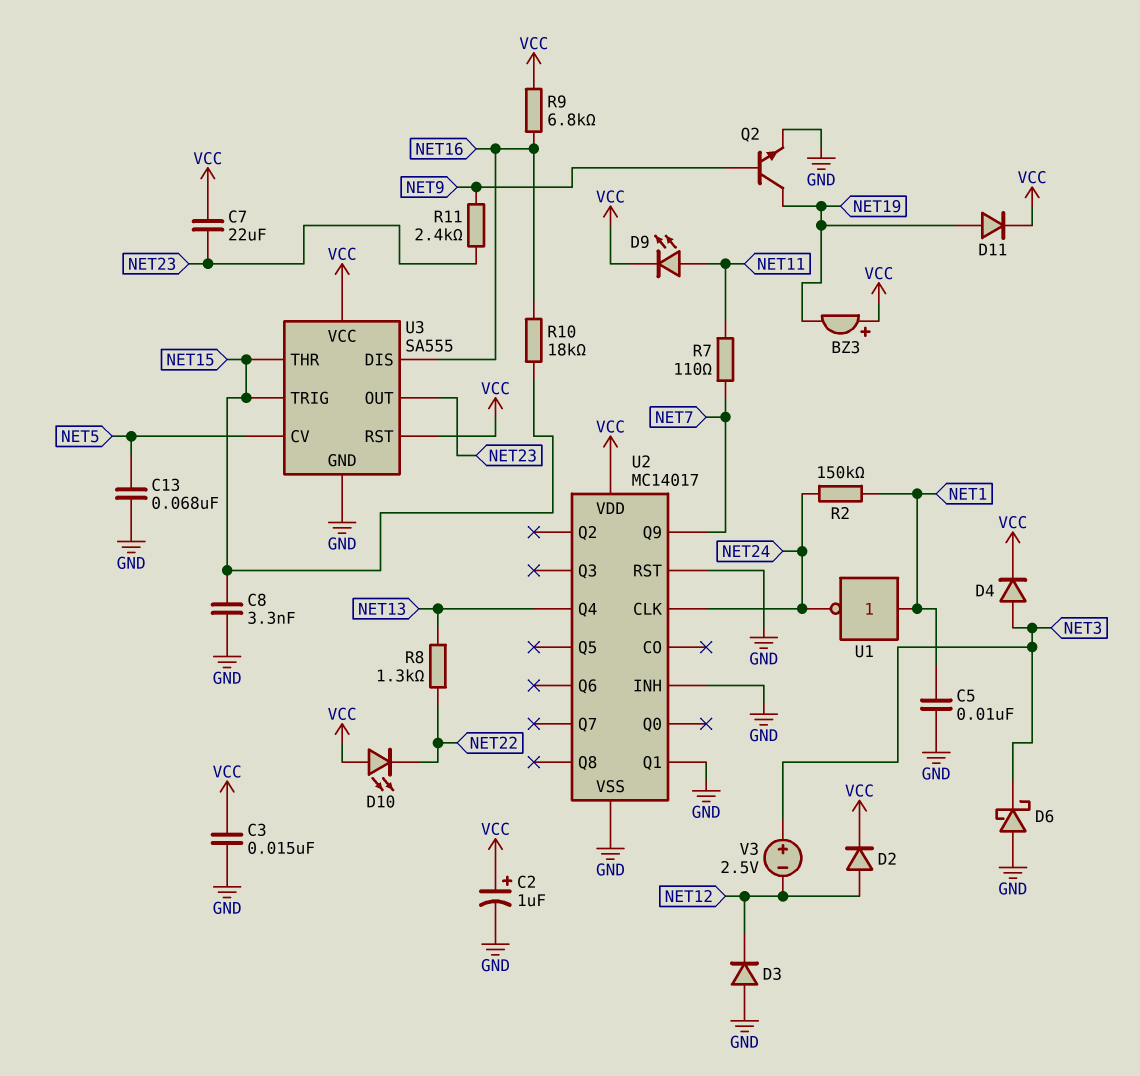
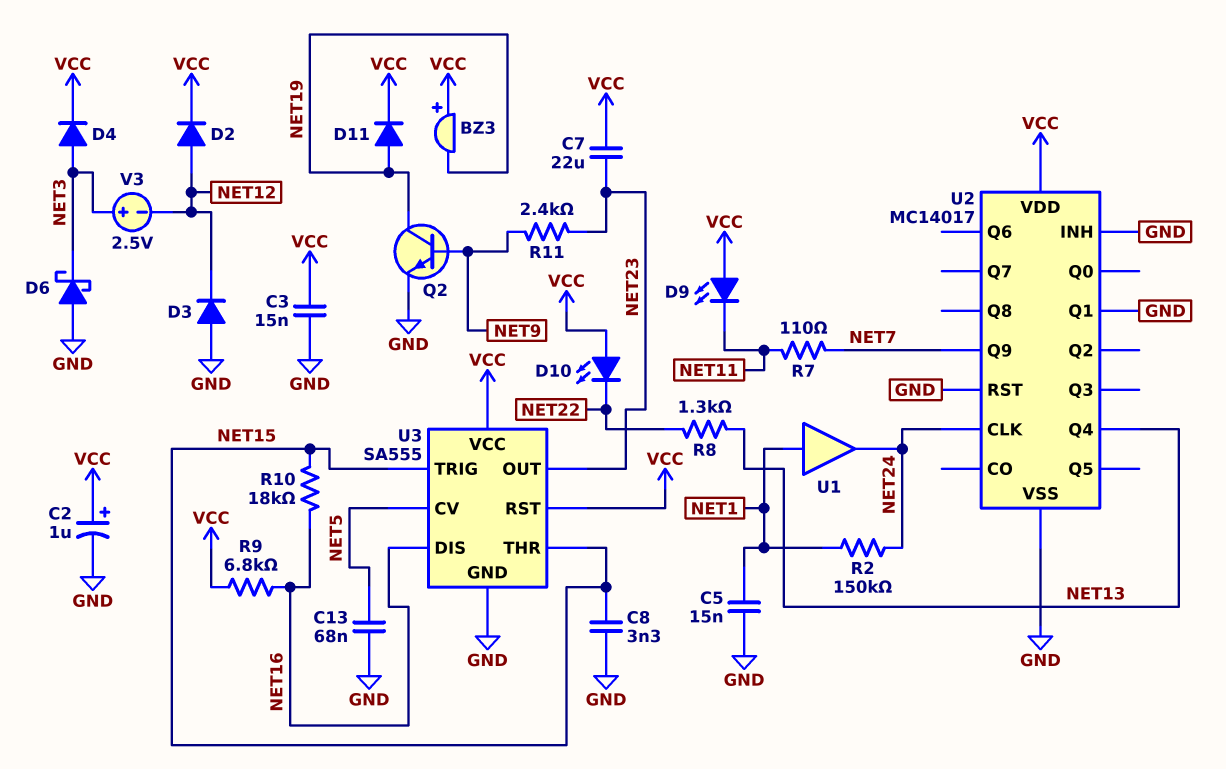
C5: 10nF (GND, NET1) -> 15nF (GND, NET1)
D9: LED (A NET11, K VCC) -> LED (A VCC, K NET11)
U1: NOT (in NET1, out NET24) -> buffer (in NET1, out NET24)

